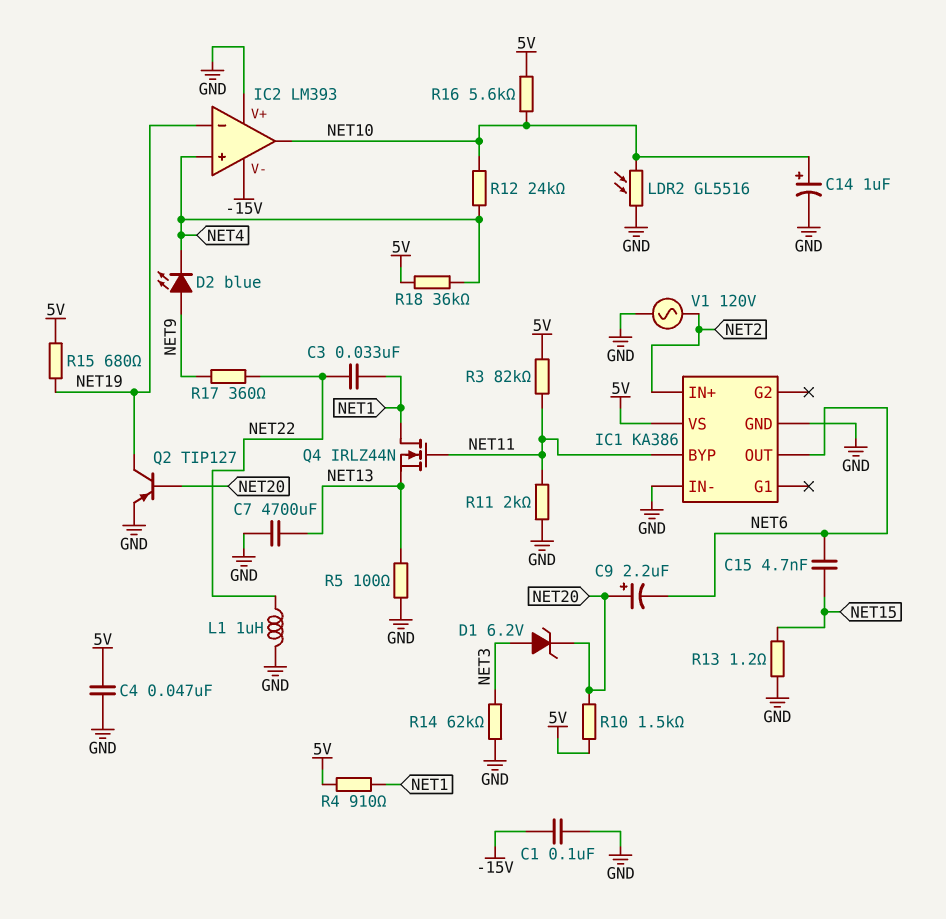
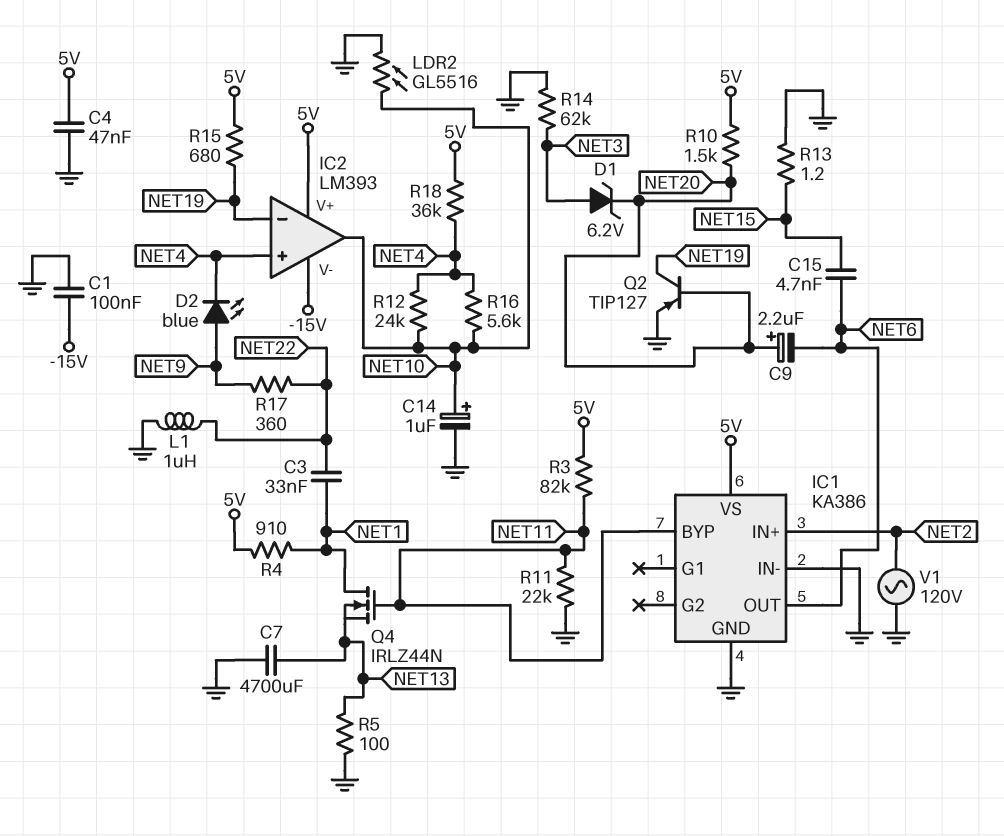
IC2 pin V+: GND -> 5V
R11: 2k (GND, NET11) -> 22k (GND, NET11)
R16: 5.6k (5V, NET10) -> 5.6k (NET4, NET10)

